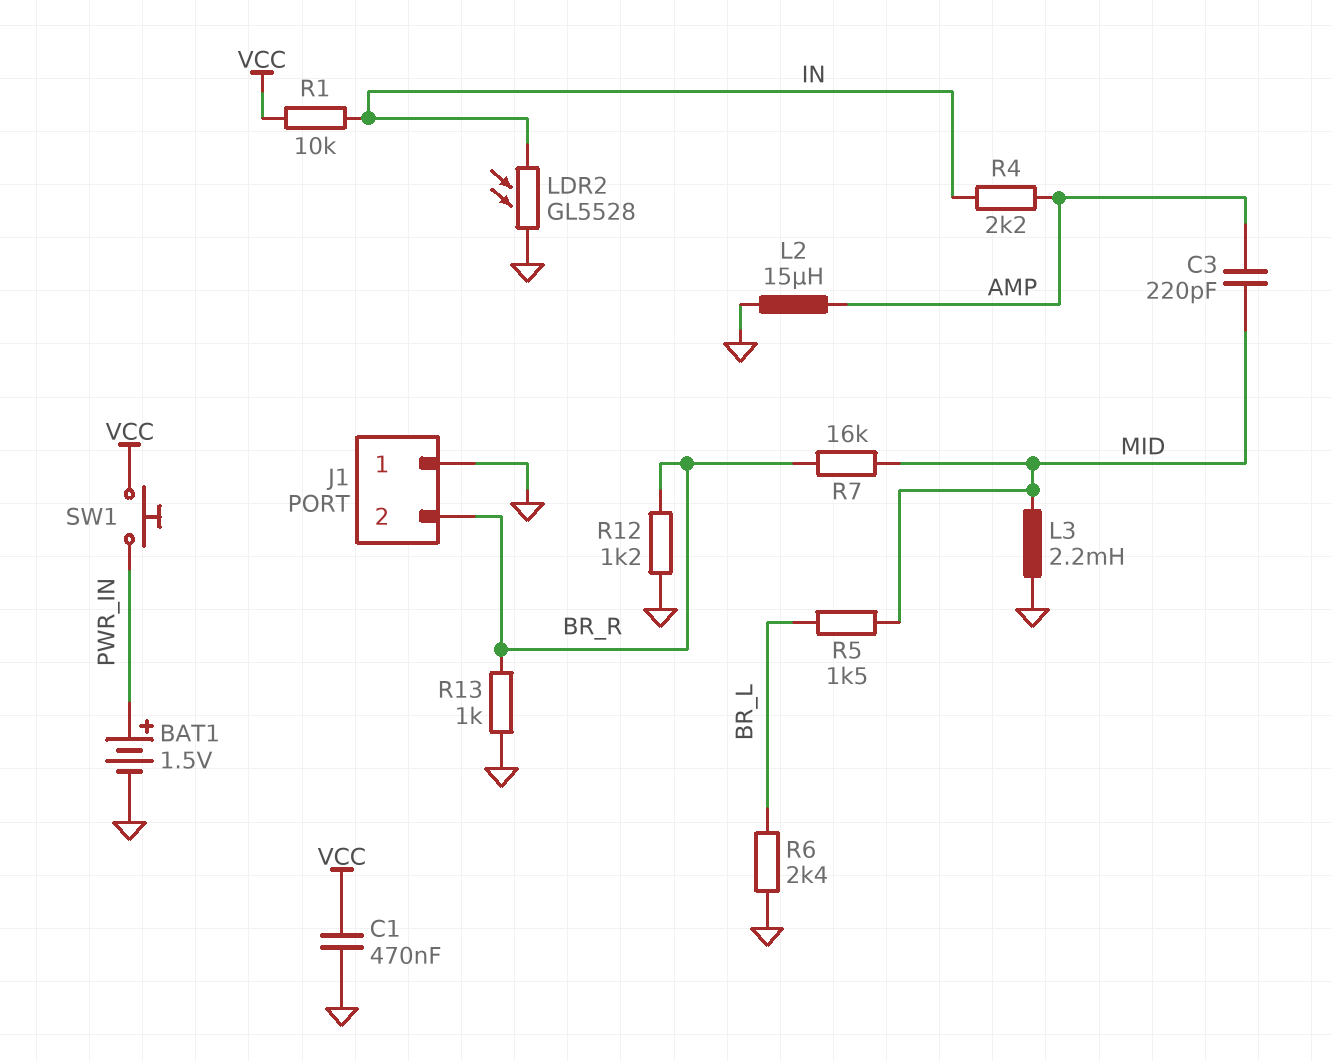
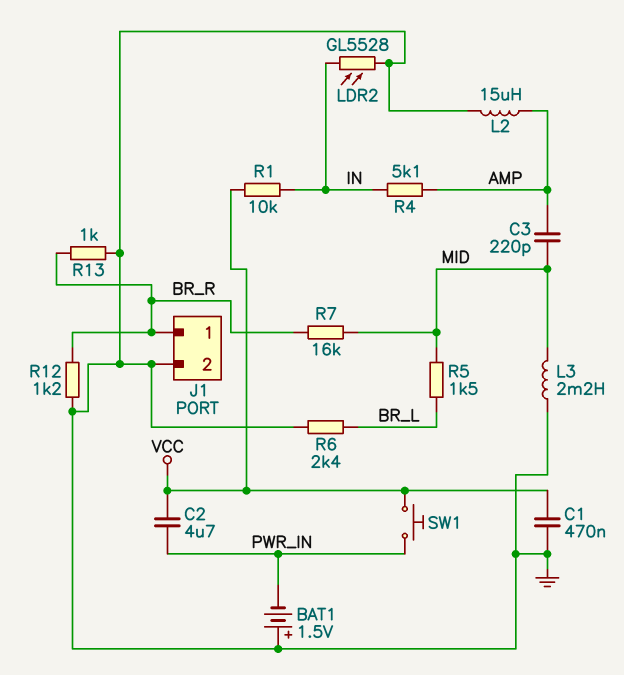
BAT1: 1.5V (plus PWR_IN, minus GND) -> 1.5V (plus GND, minus PWR_IN)
C2: none -> 4.7uF (PWR_IN, VCC)
J1 pin 1: GND -> BR_R
J1 pin 2: BR_R -> GND
R4: 2.2k (AMP, IN) -> 5.1k (AMP, IN)

